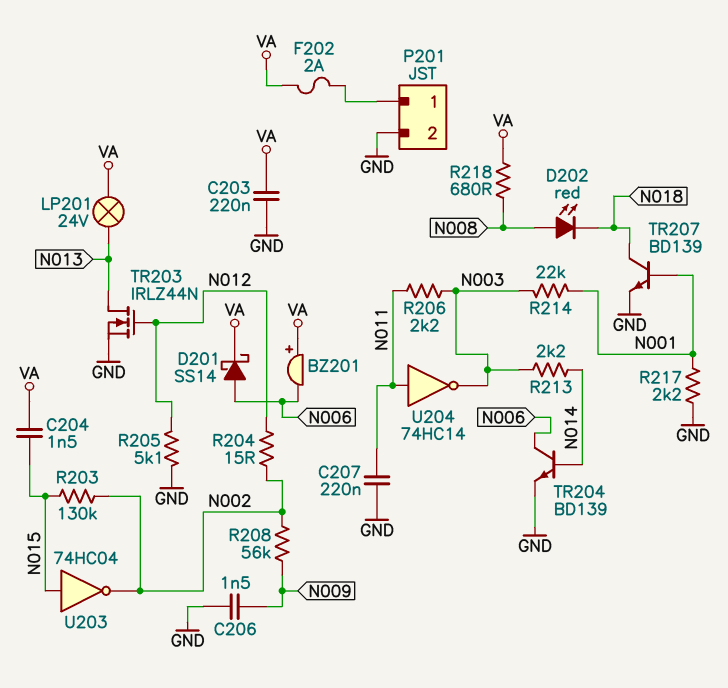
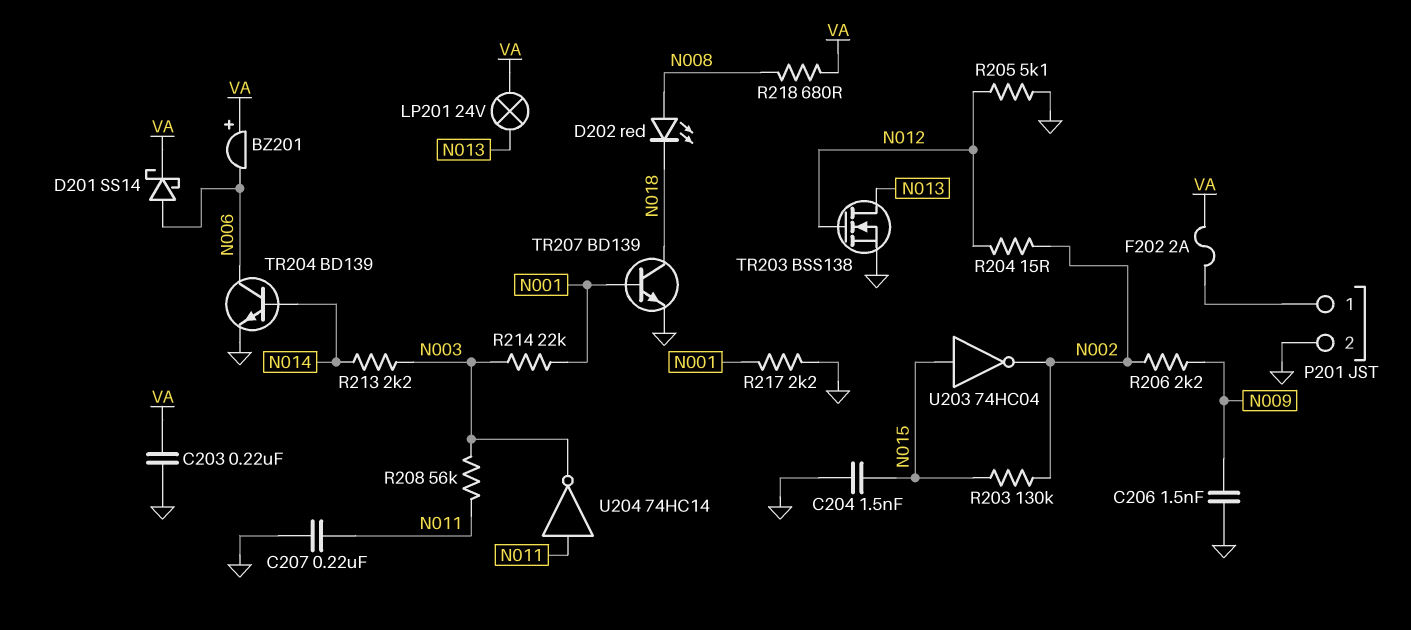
C204: 1.5nF (N015, VA) -> 1.5nF (GND, N015)
R206: 2.2k (N003, N011) -> 2.2k (N002, N009)
R208: 56k (N002, N009) -> 56k (N003, N011)
TR203: NMOS IRLZ44N (G N012, D N013, S GND) -> NMOS BSS138 (G N012, D N013, S GND)

